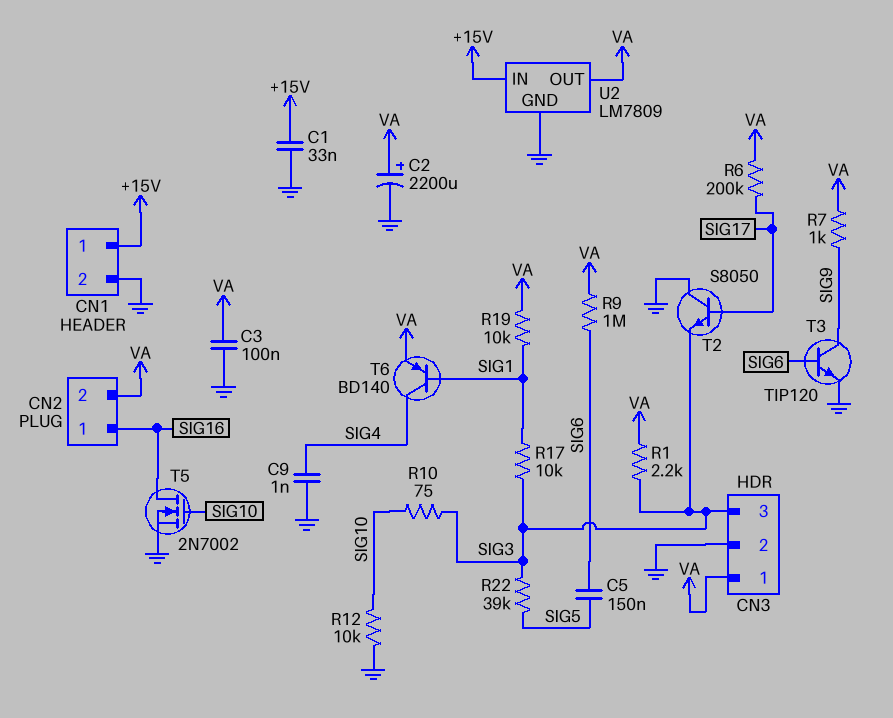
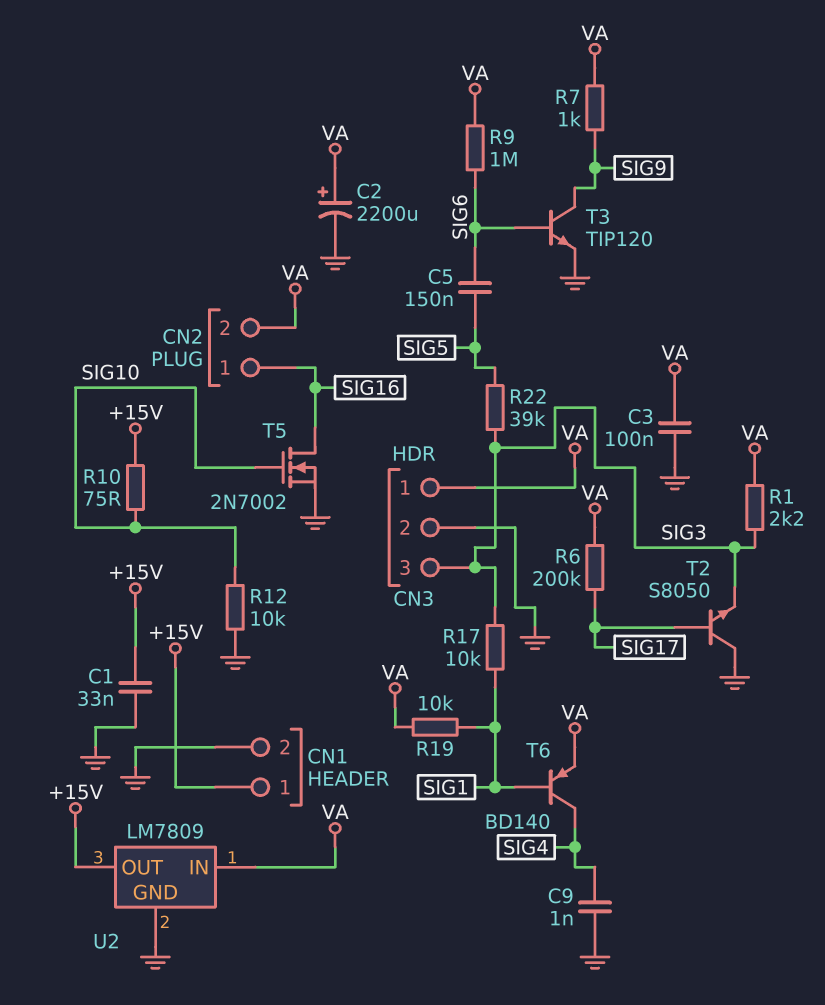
R10: 75 (SIG3, SIG10) -> 75 (+15V, SIG10)
U2 pin IN: +15V -> VA
U2 pin OUT: VA -> +15V

